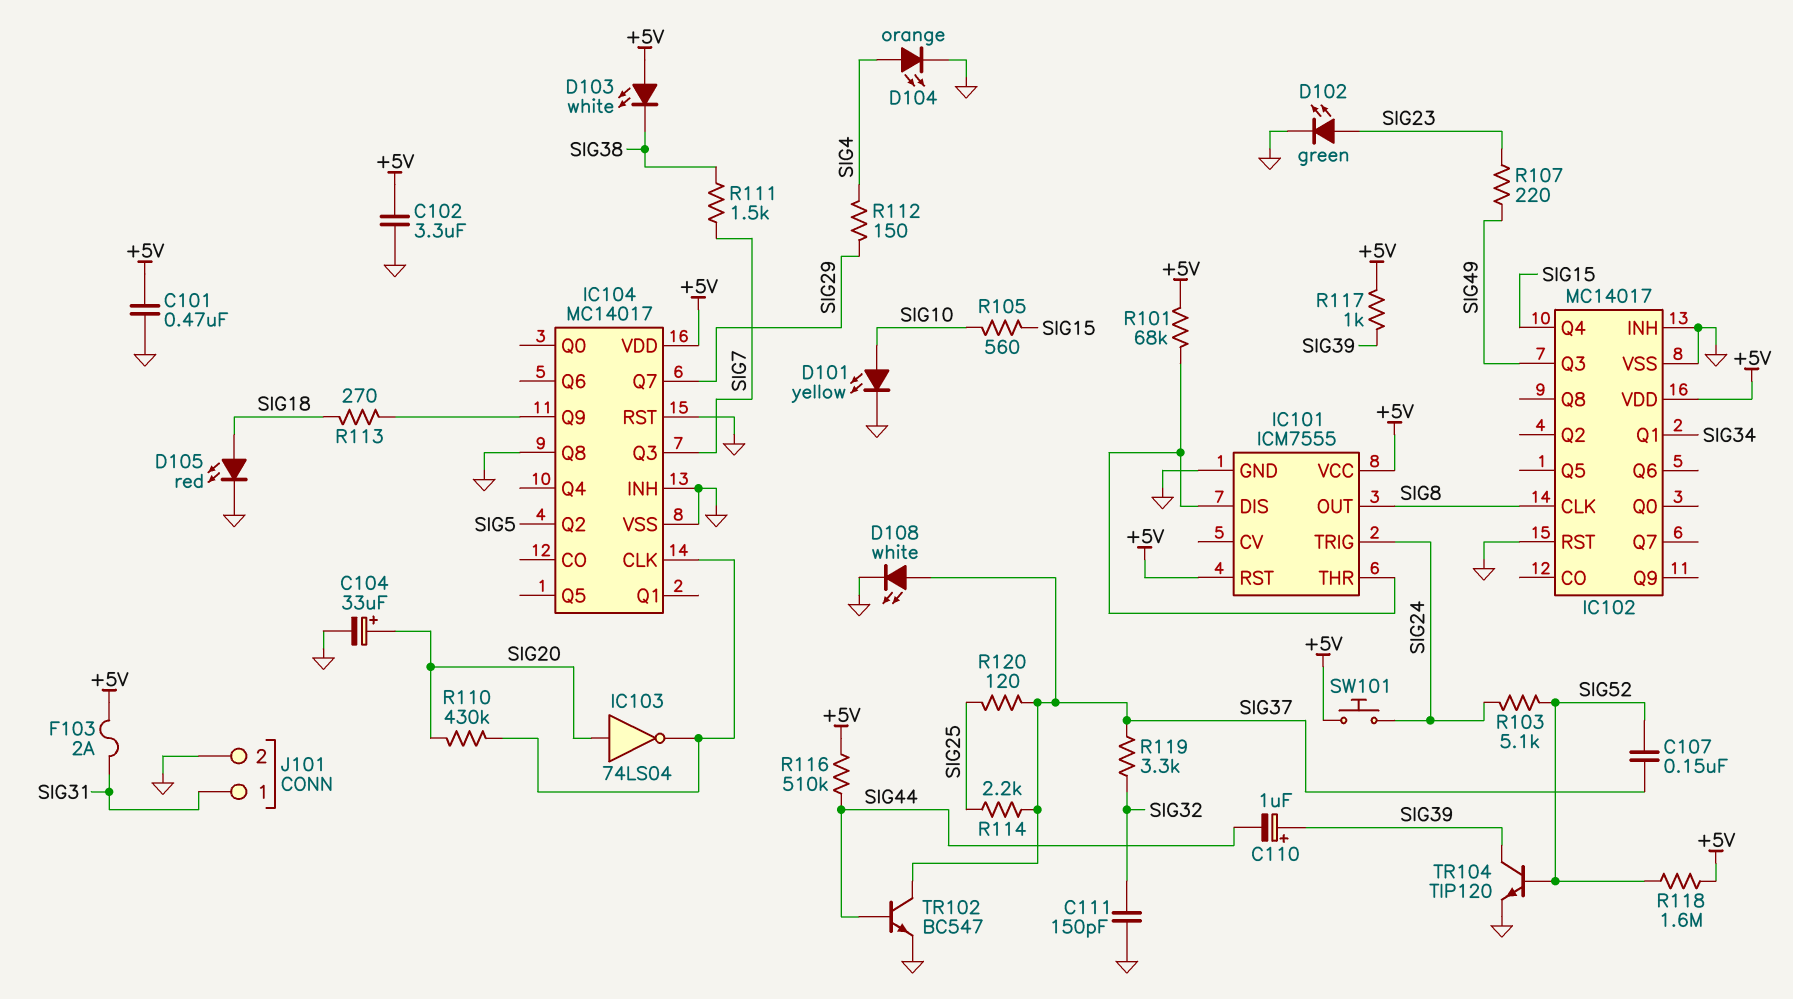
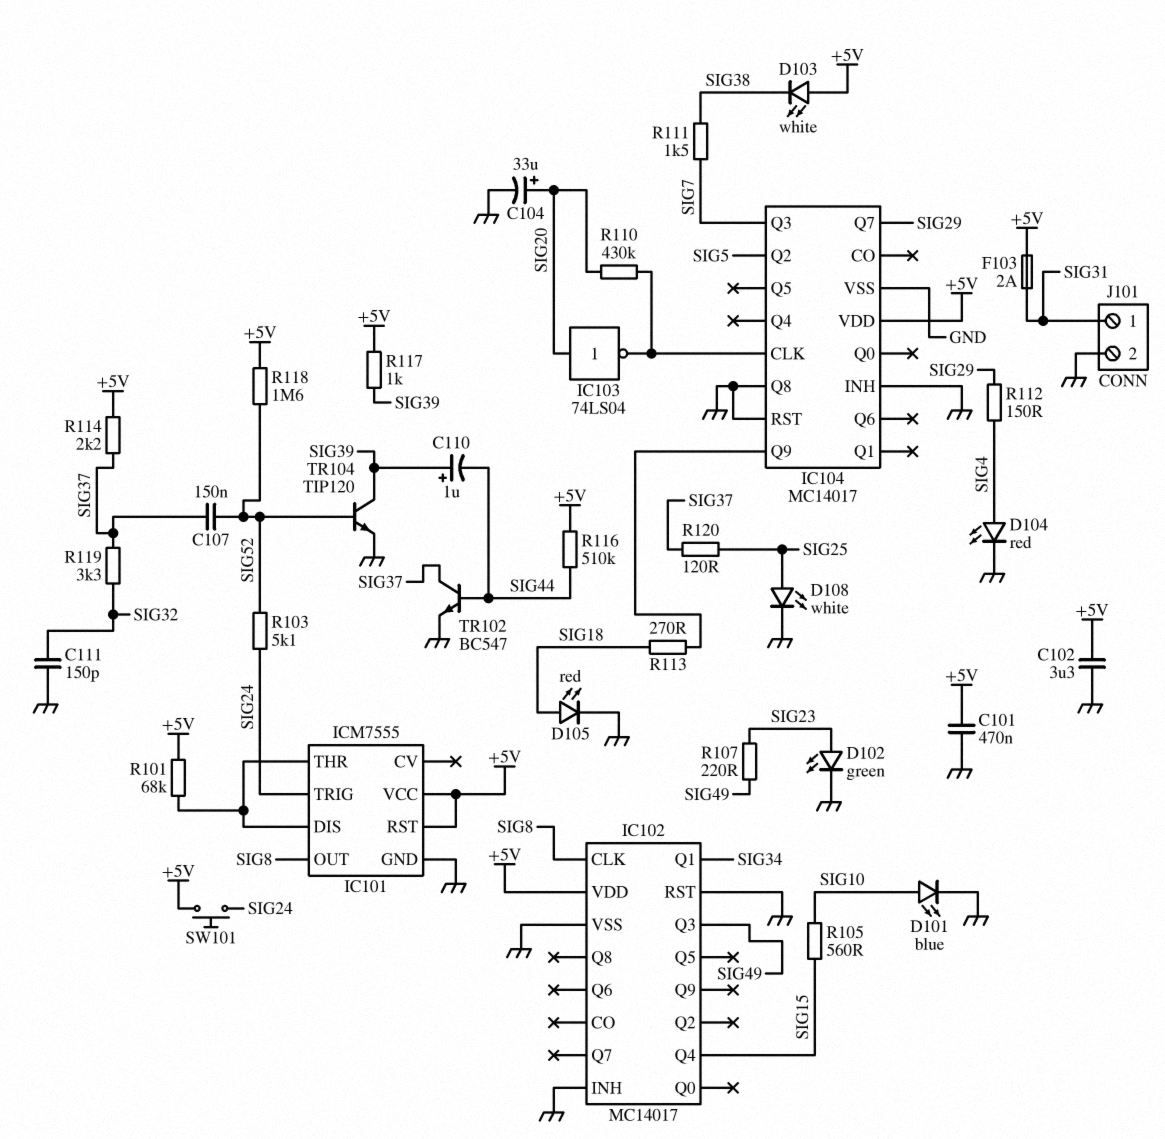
D101: LED yellow (A SIG10, K GND) -> LED blue (A SIG10, K GND)
D104: LED orange (A SIG4, K GND) -> LED red (A SIG4, K GND)
D108: LED white (A SIG37, K GND) -> LED white (A SIG25, K GND)
R114: 2.2k (SIG25, SIG37) -> 2.2k (+5V, SIG37)

